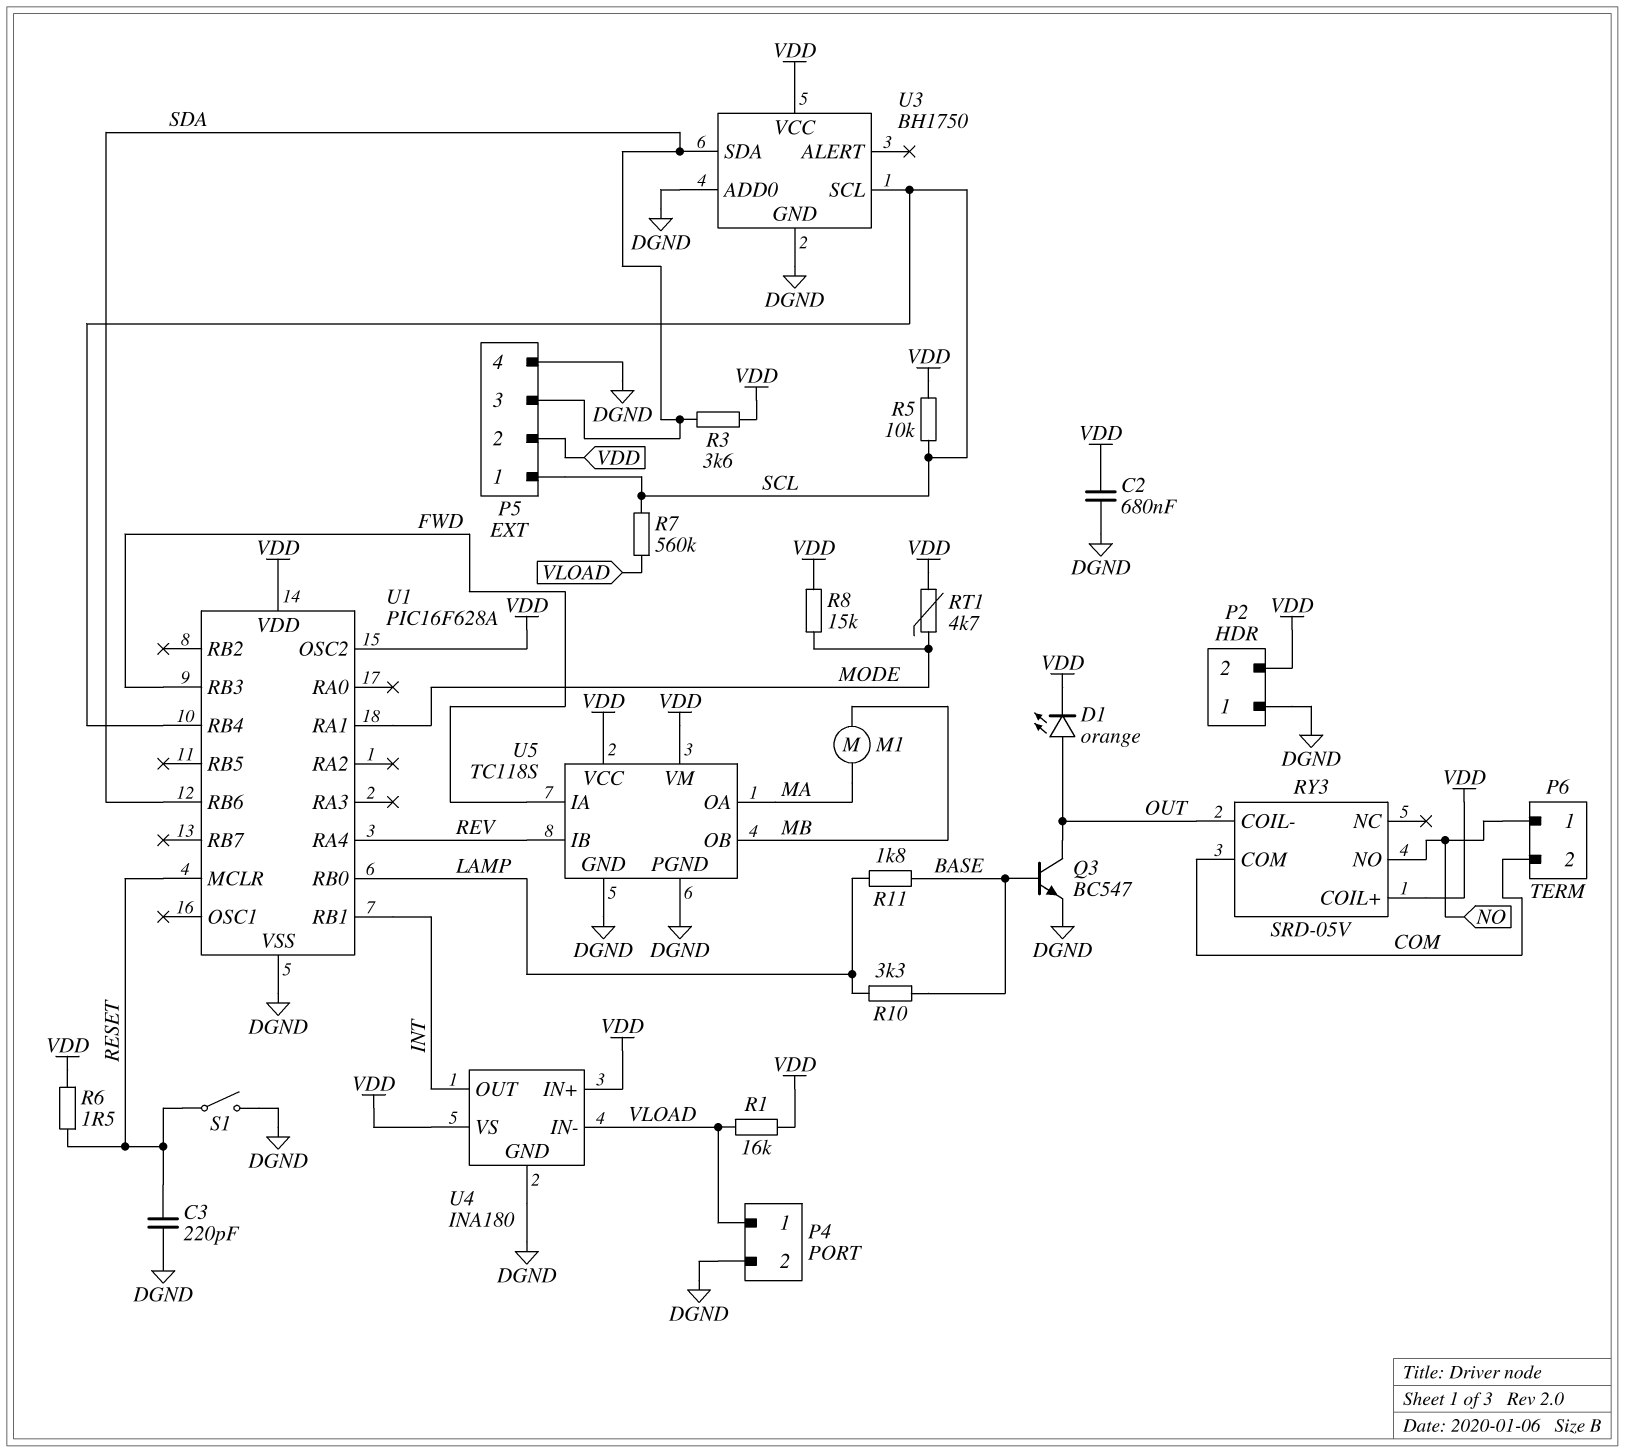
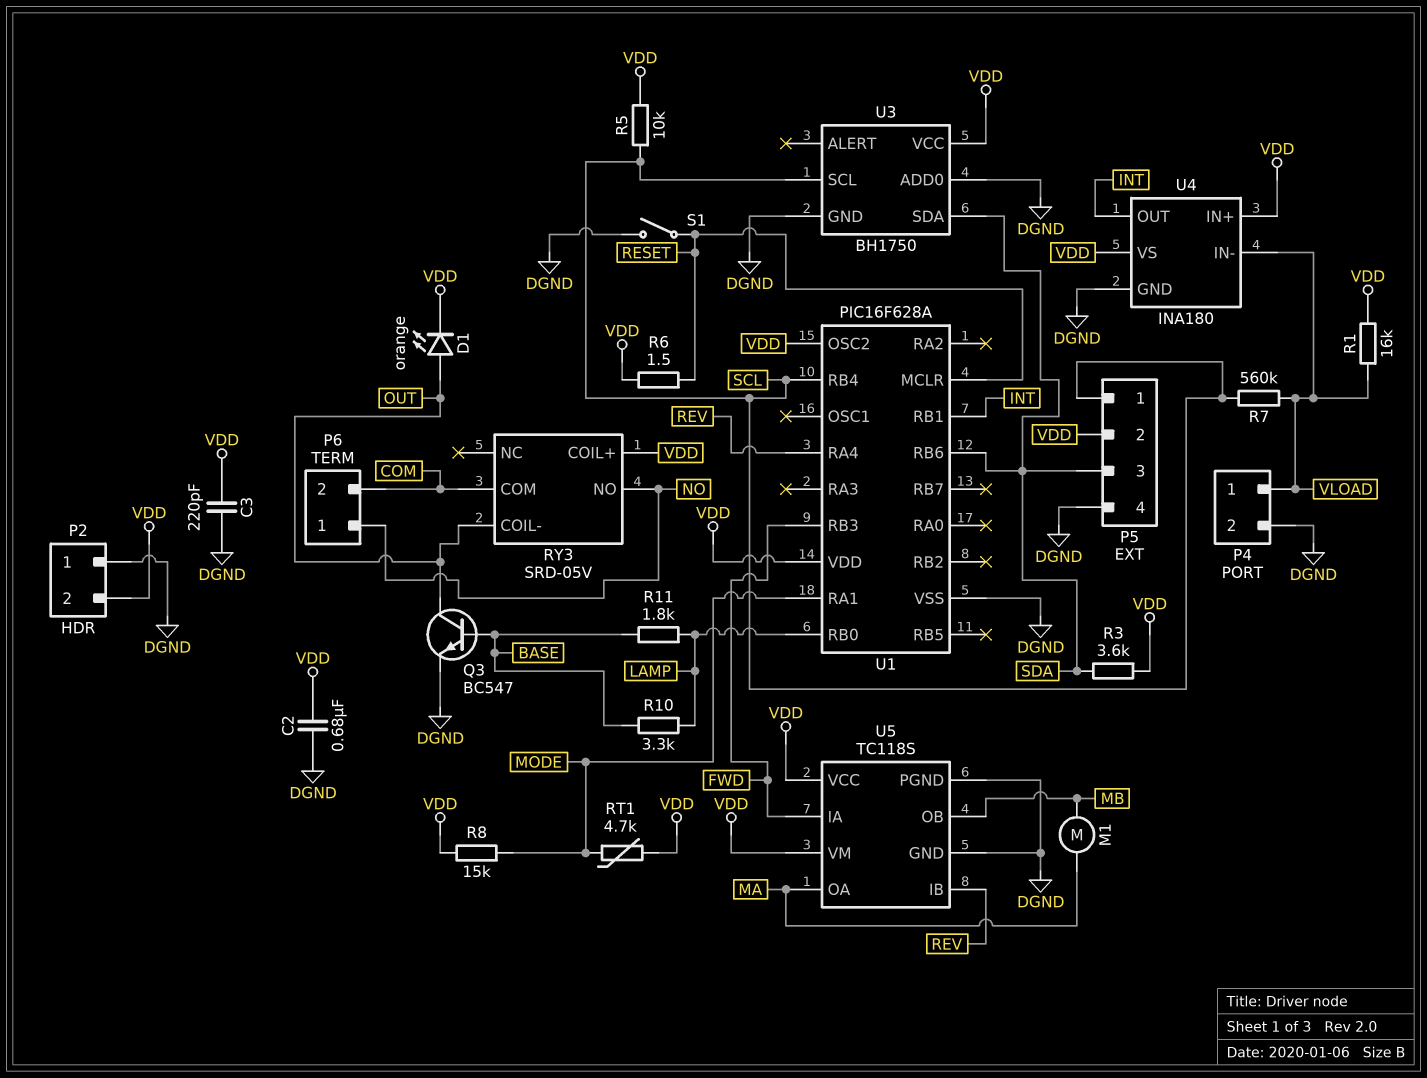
C3: 220pF (DGND, RESET) -> 220pF (DGND, VDD)

